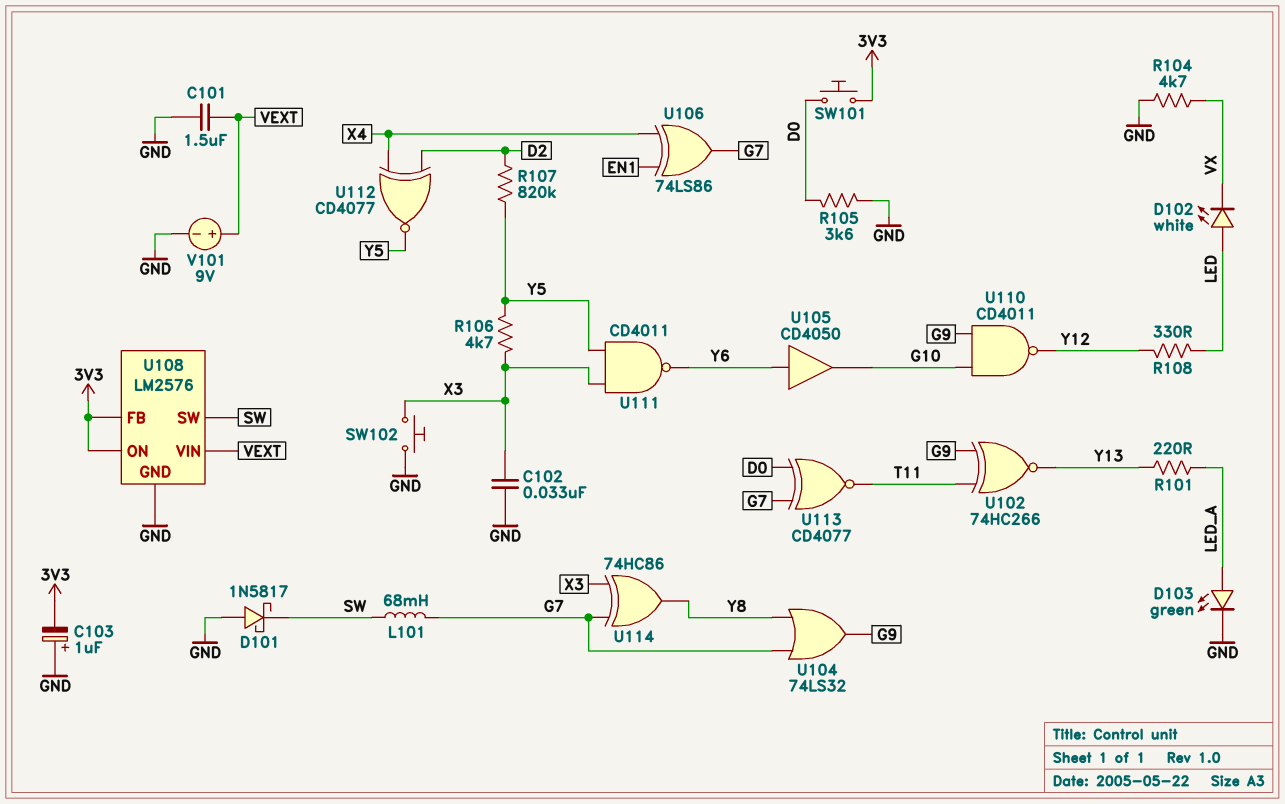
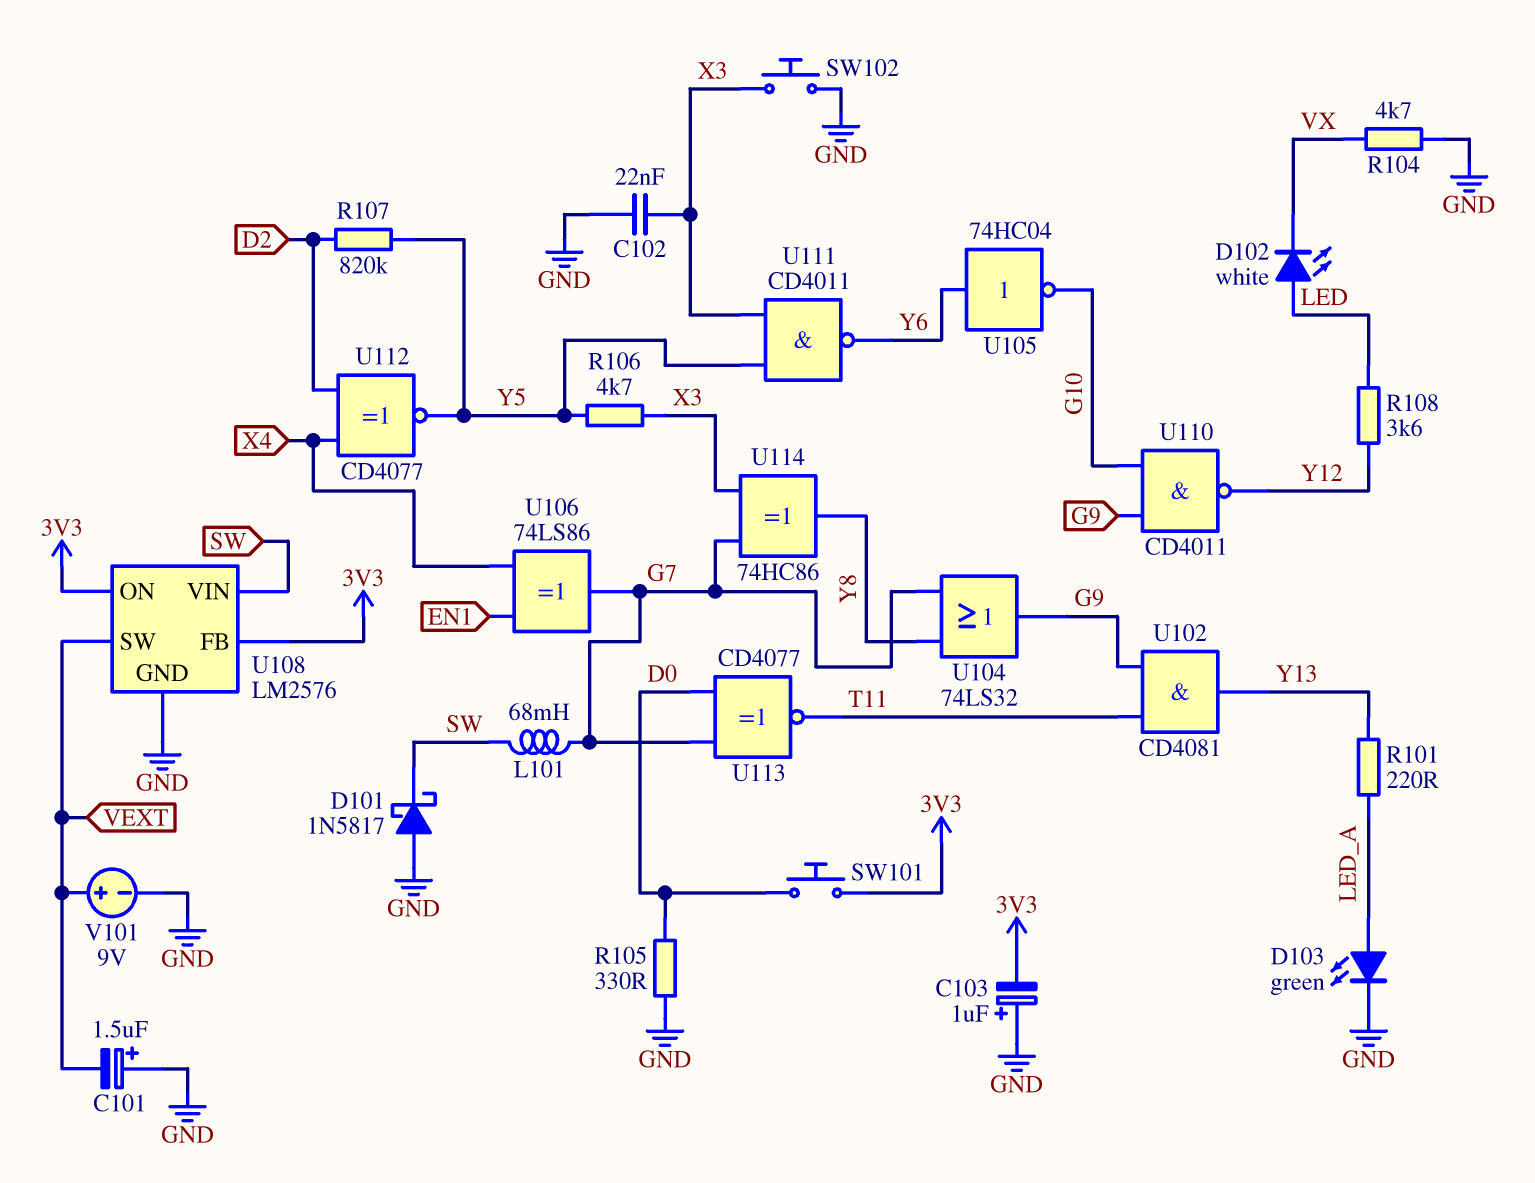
C101: 1.5uF (GND, VEXT) -> 1.5uF (plus GND, minus VEXT)
C102: 33nF (GND, X3) -> 22nF (GND, X3)
R105: 3.6k (D0, GND) -> 330 (D0, GND)
R108: 330 (LED, Y12) -> 3.6k (LED, Y12)
U102: XNOR 74HC266 (in G9, in T11, out Y13) -> AND CD4081 (in G9, in T11, out Y13)
U105: buffer CD4050 (in Y6, out G10) -> NOT 74HC04 (in Y6, out G10)
U108 pin SW: SW -> VEXT
U108 pin VIN: VEXT -> SW

